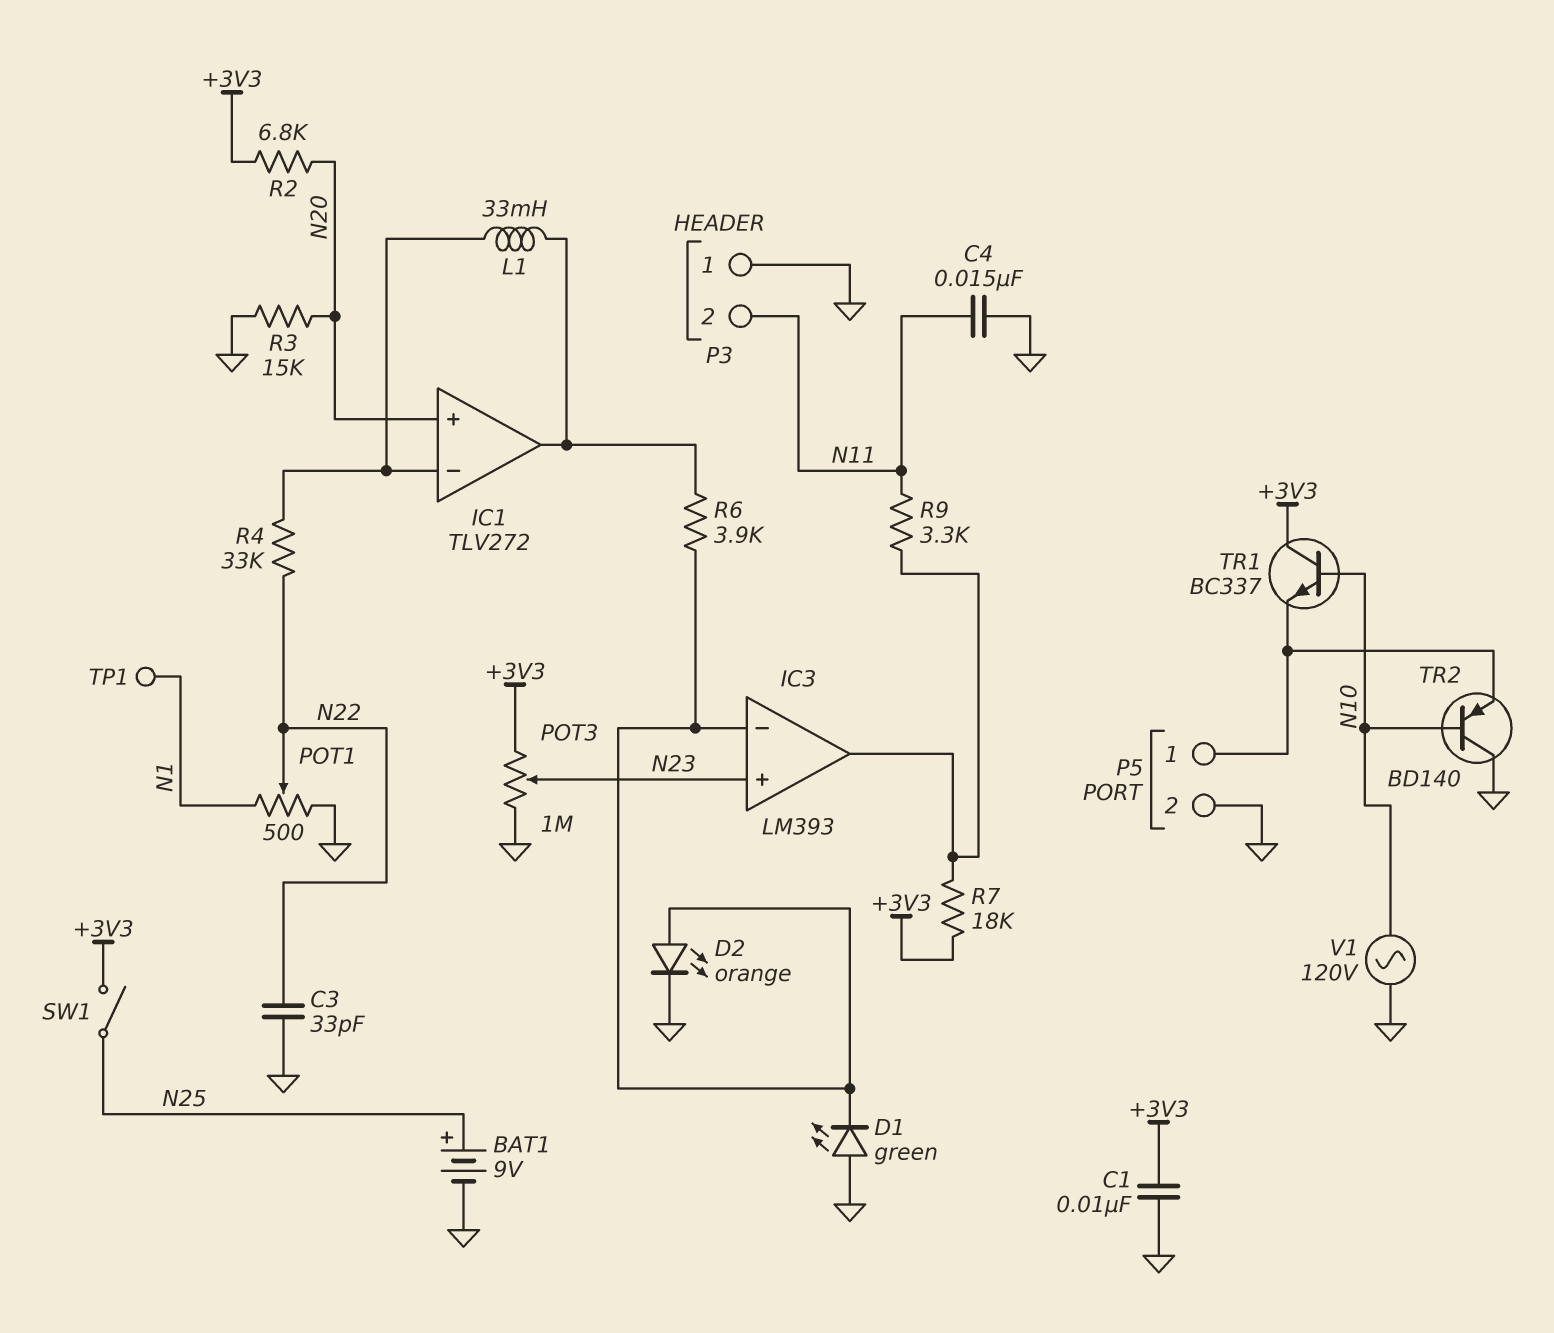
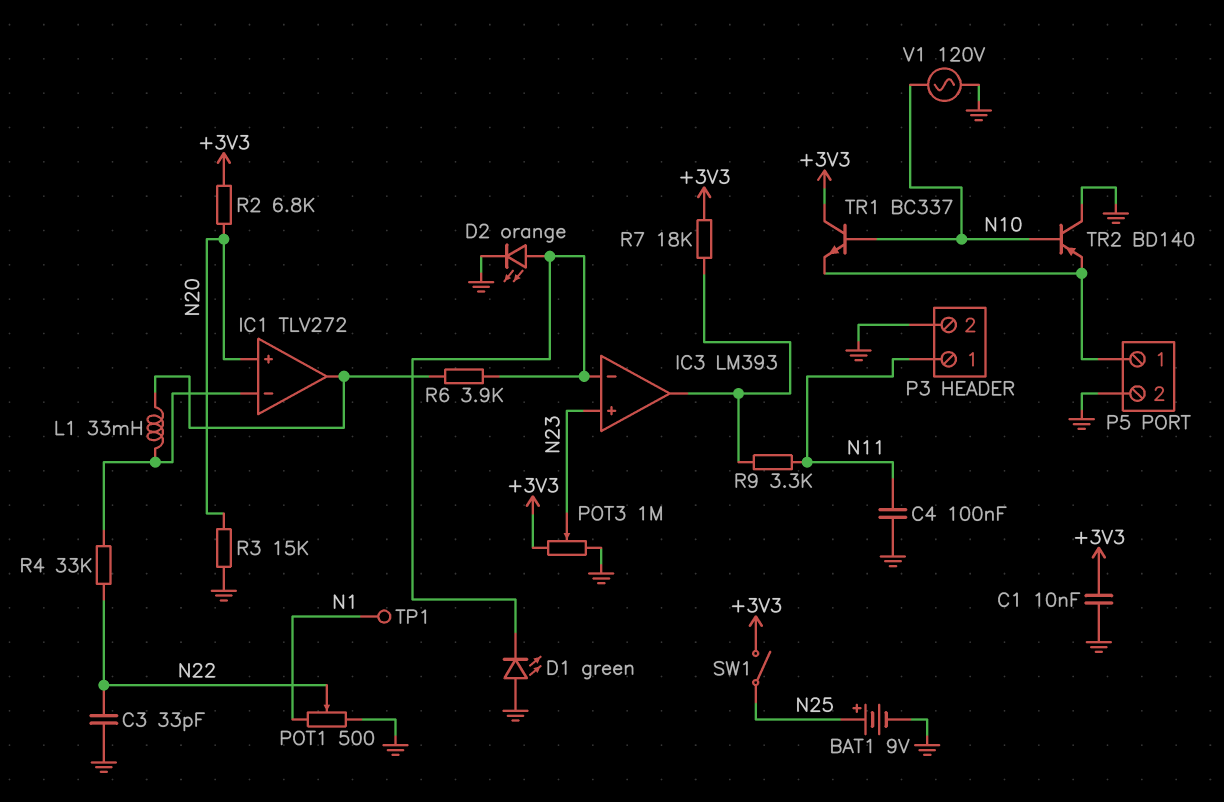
C4: 15nF (GND, N11) -> 100nF (GND, N11)
P3 pin 1: GND -> N11
P3 pin 2: N11 -> GND

